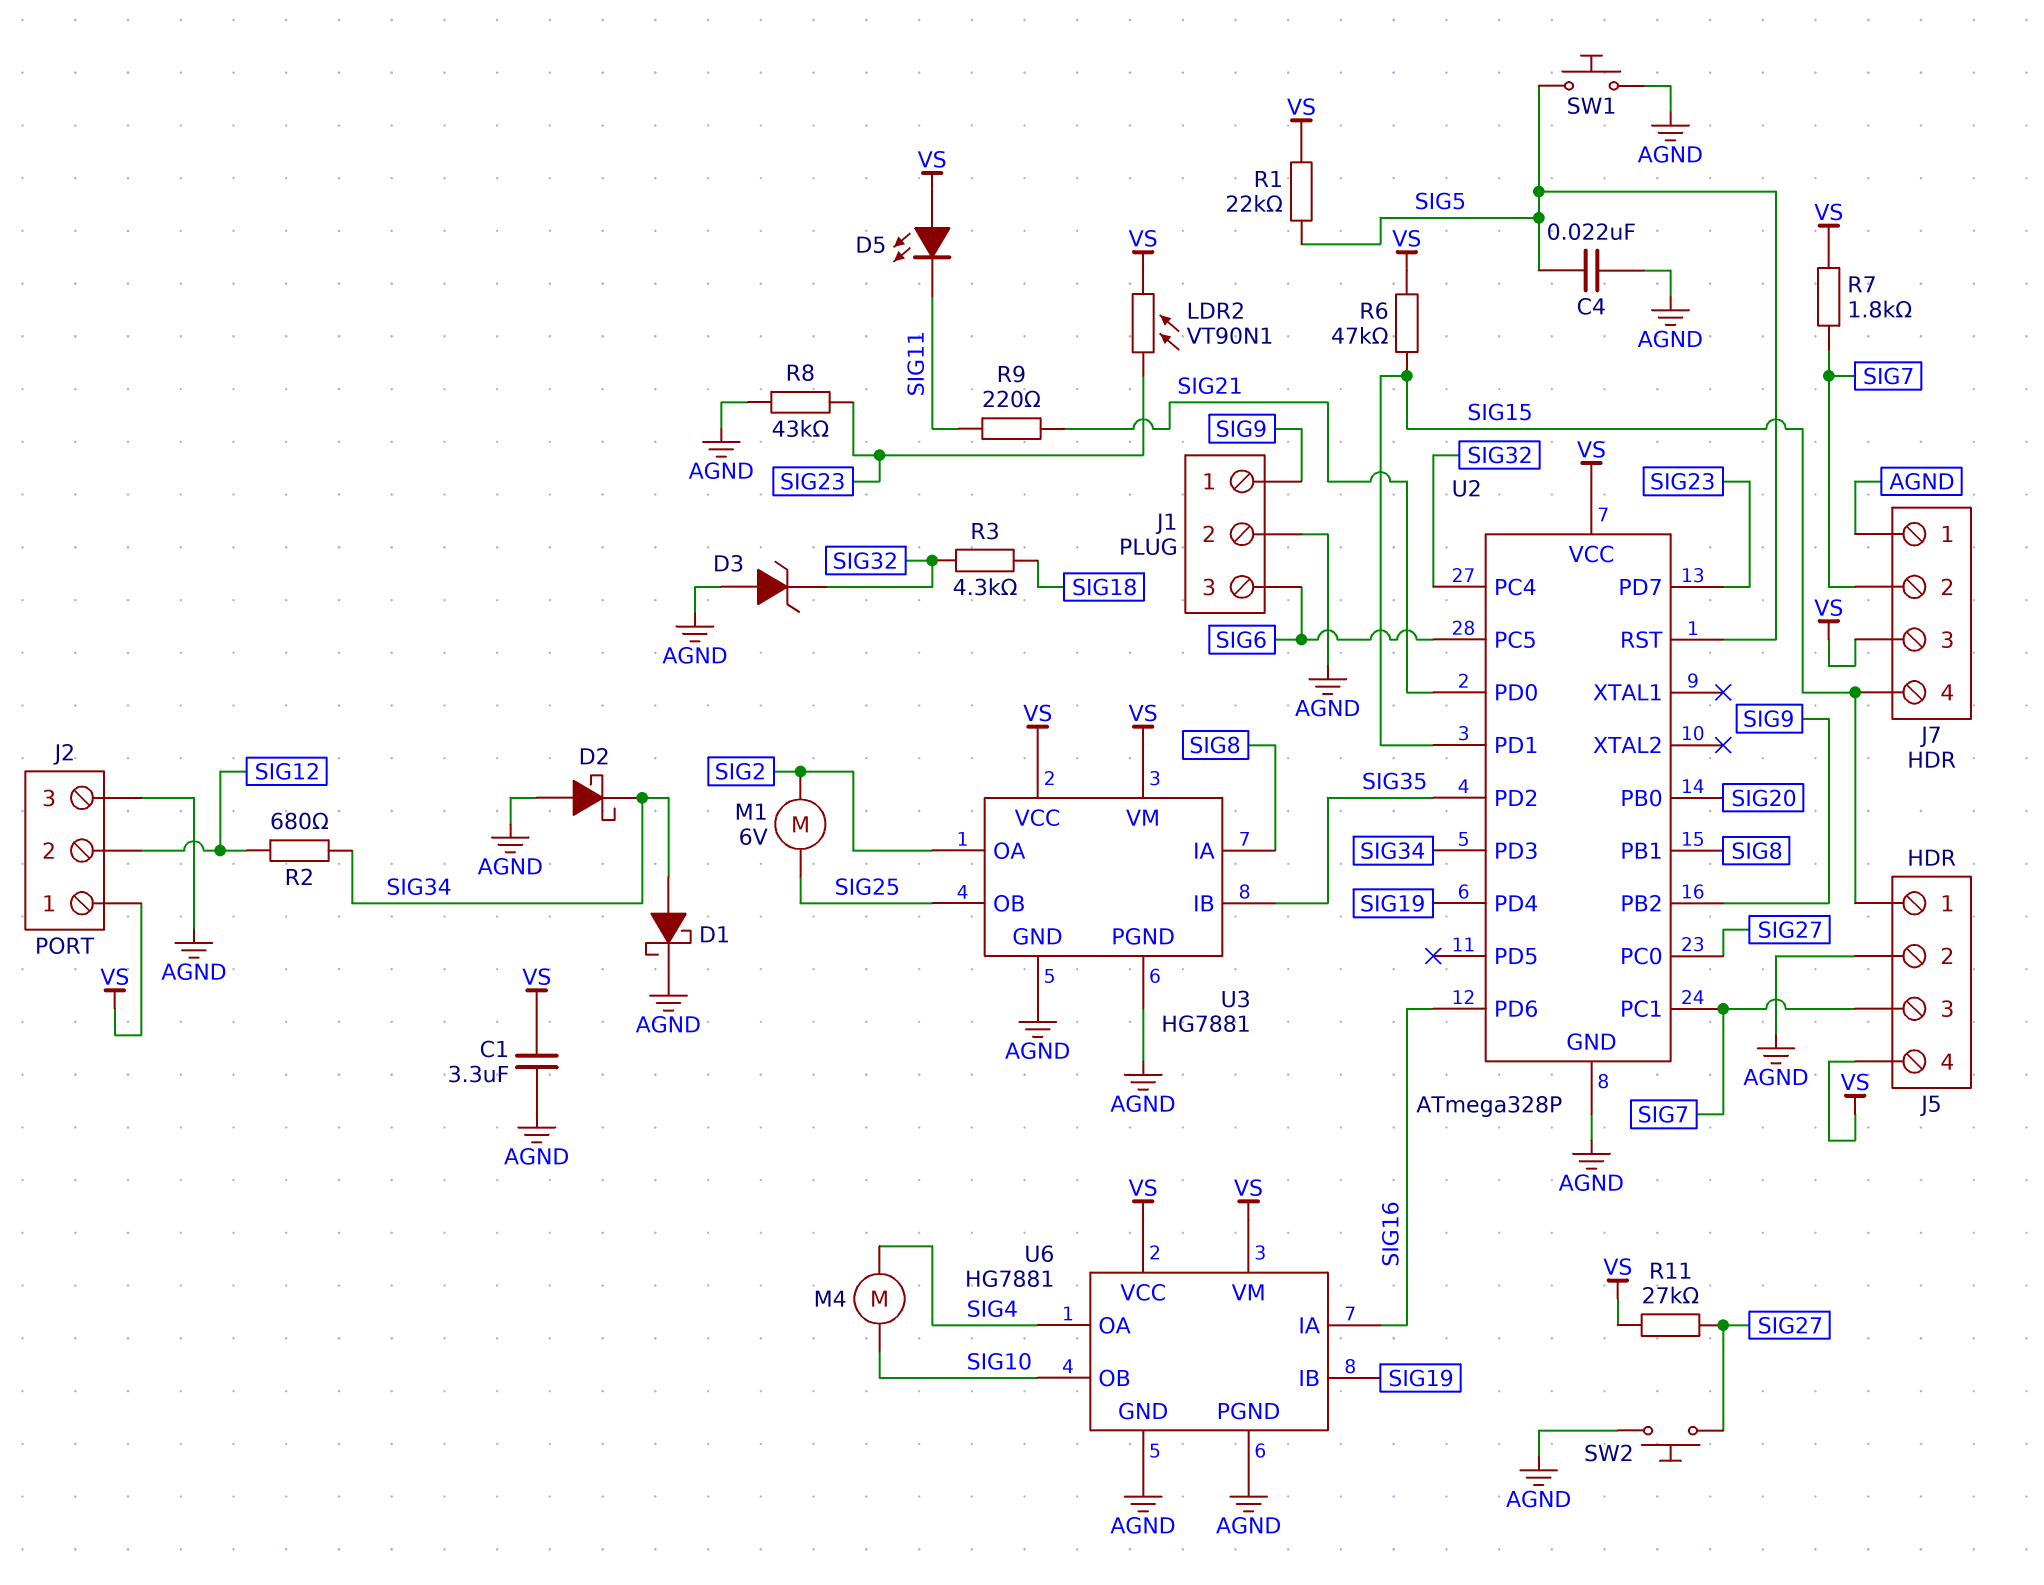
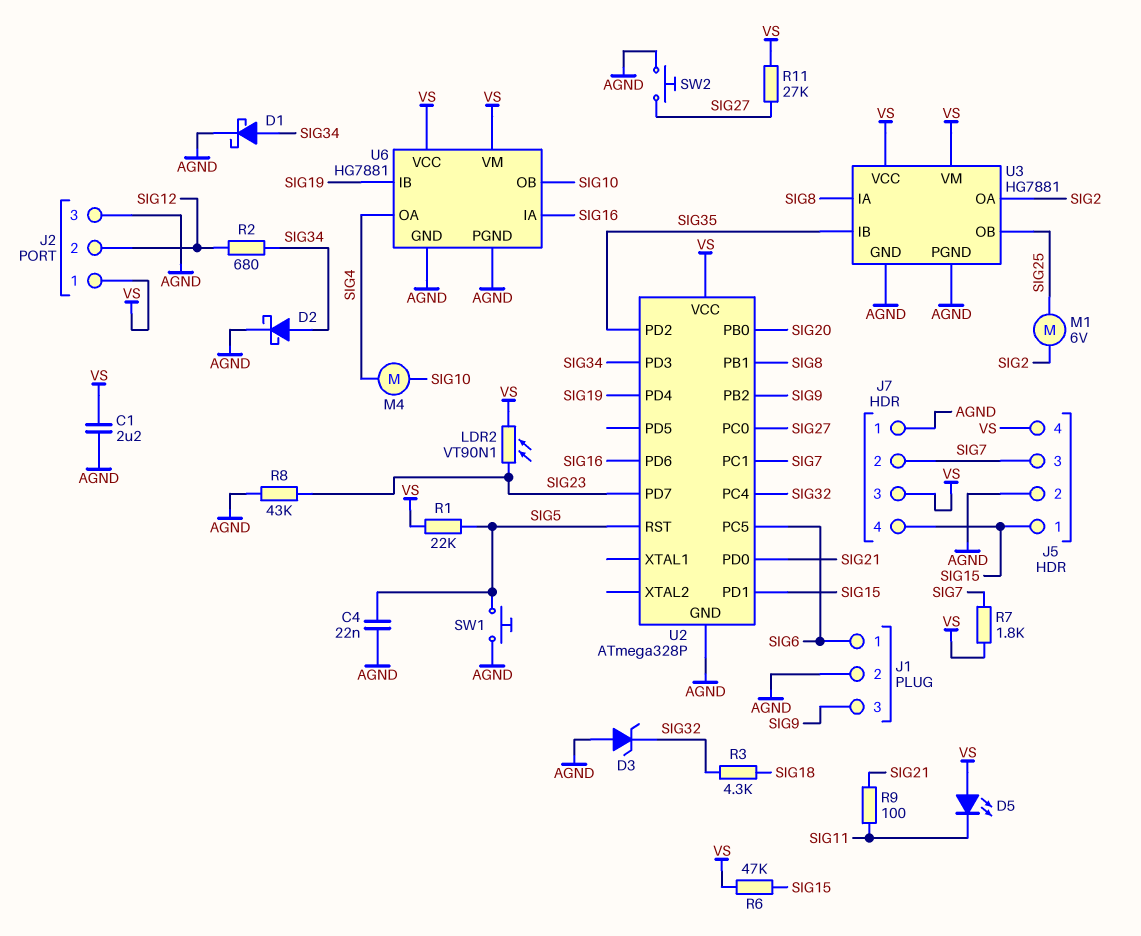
C1: 3.3uF (AGND, VS) -> 2.2uF (AGND, VS)
D2: schottky (A AGND, K SIG34) -> schottky (A SIG34, K AGND)
J1 pin 1: SIG9 -> SIG6
J1 pin 3: SIG6 -> SIG9
R9: 220 (SIG11, SIG21) -> 100 (SIG11, SIG21)

